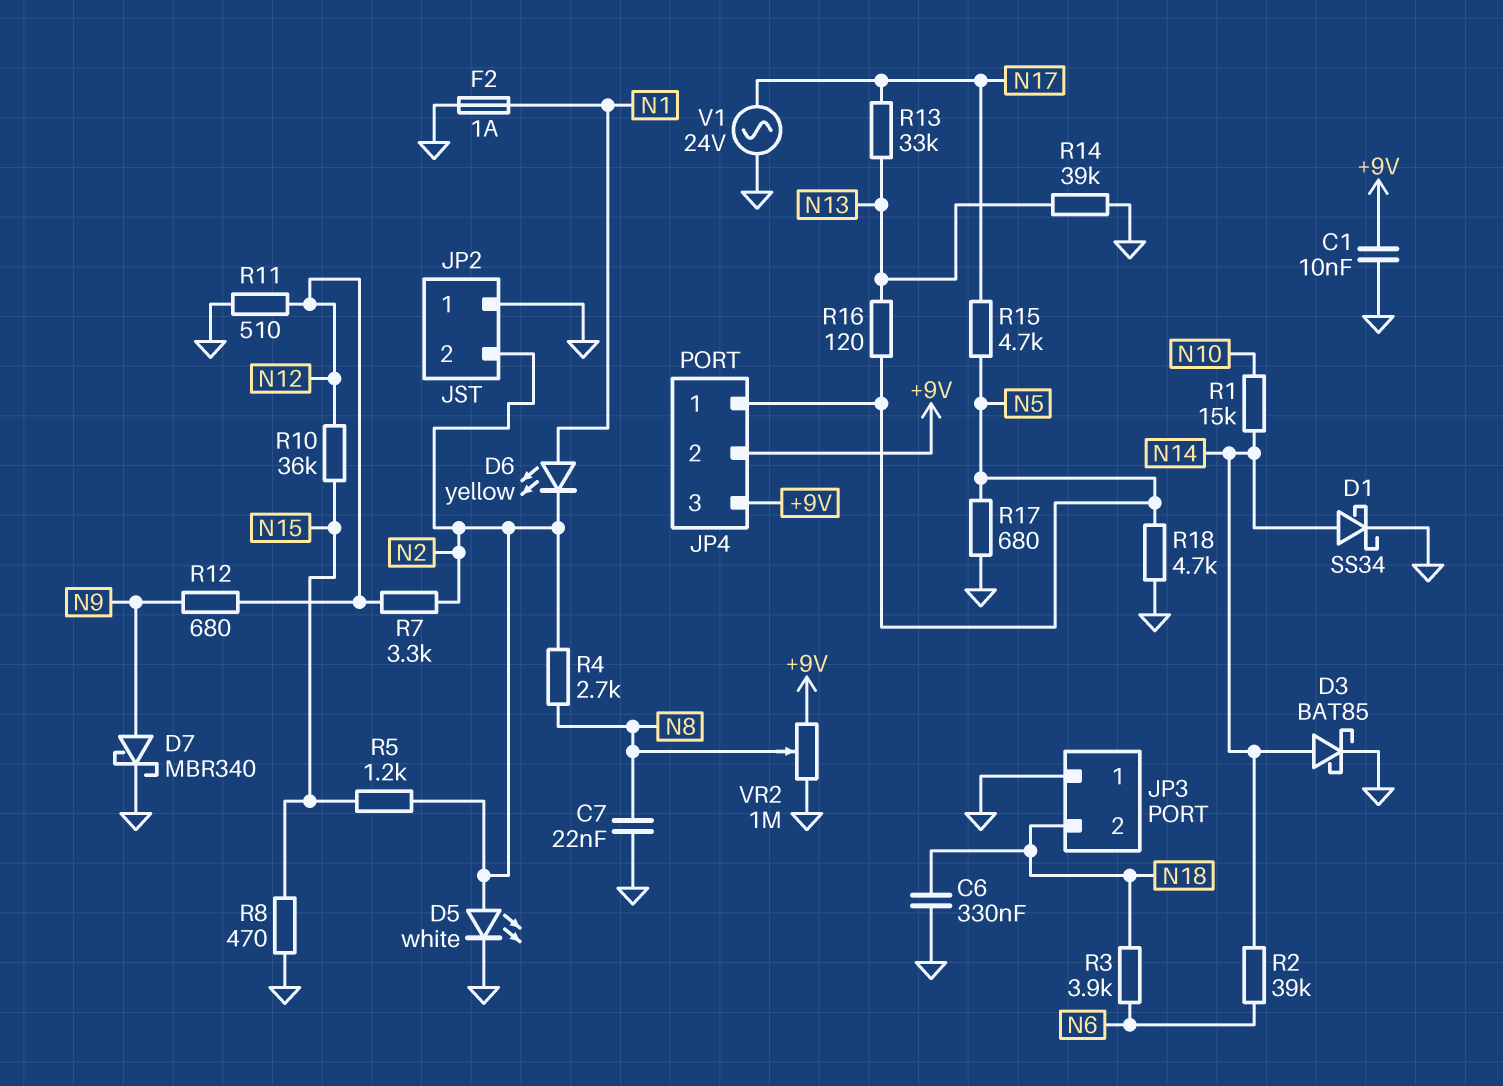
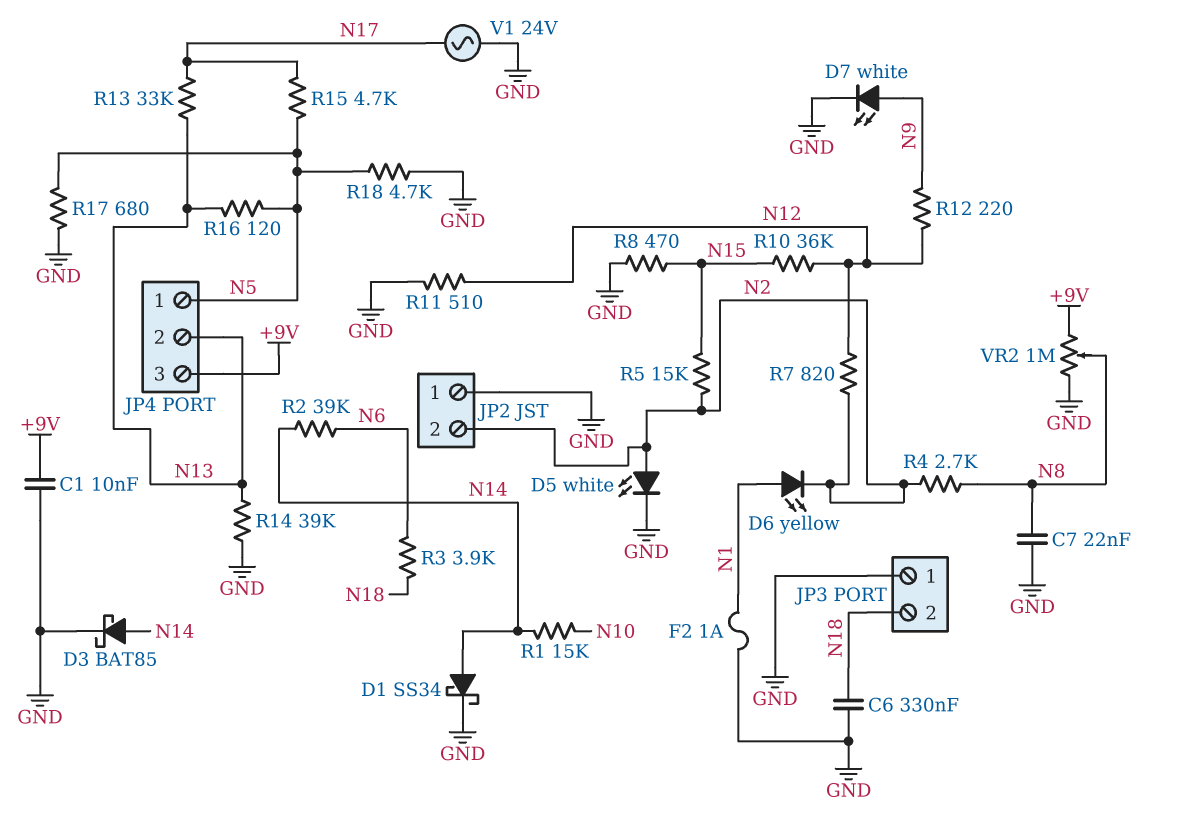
D7: schottky MBR340 (A N9, K GND) -> LED white (A N9, K GND)
JP4 pin 2: +9V -> N13
R5: 1.2k (N2, N15) -> 15k (N2, N15)
R7: 3.3k (N2, N12) -> 820 (N2, N12)
R12: 680 (N9, N12) -> 220 (N9, N12)

